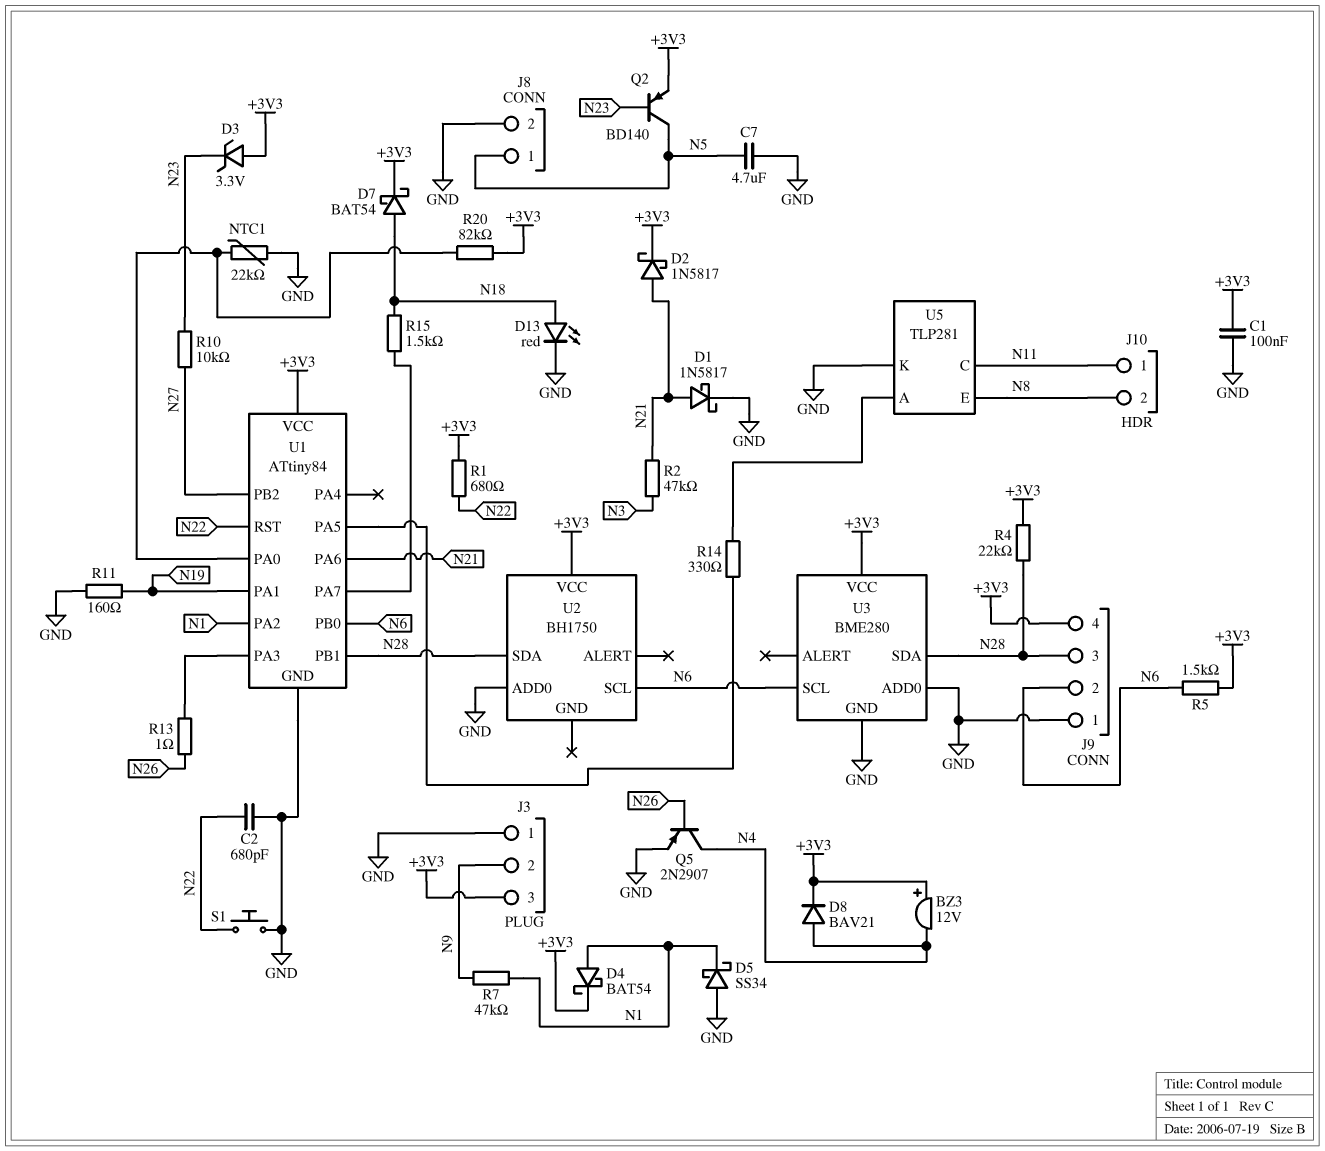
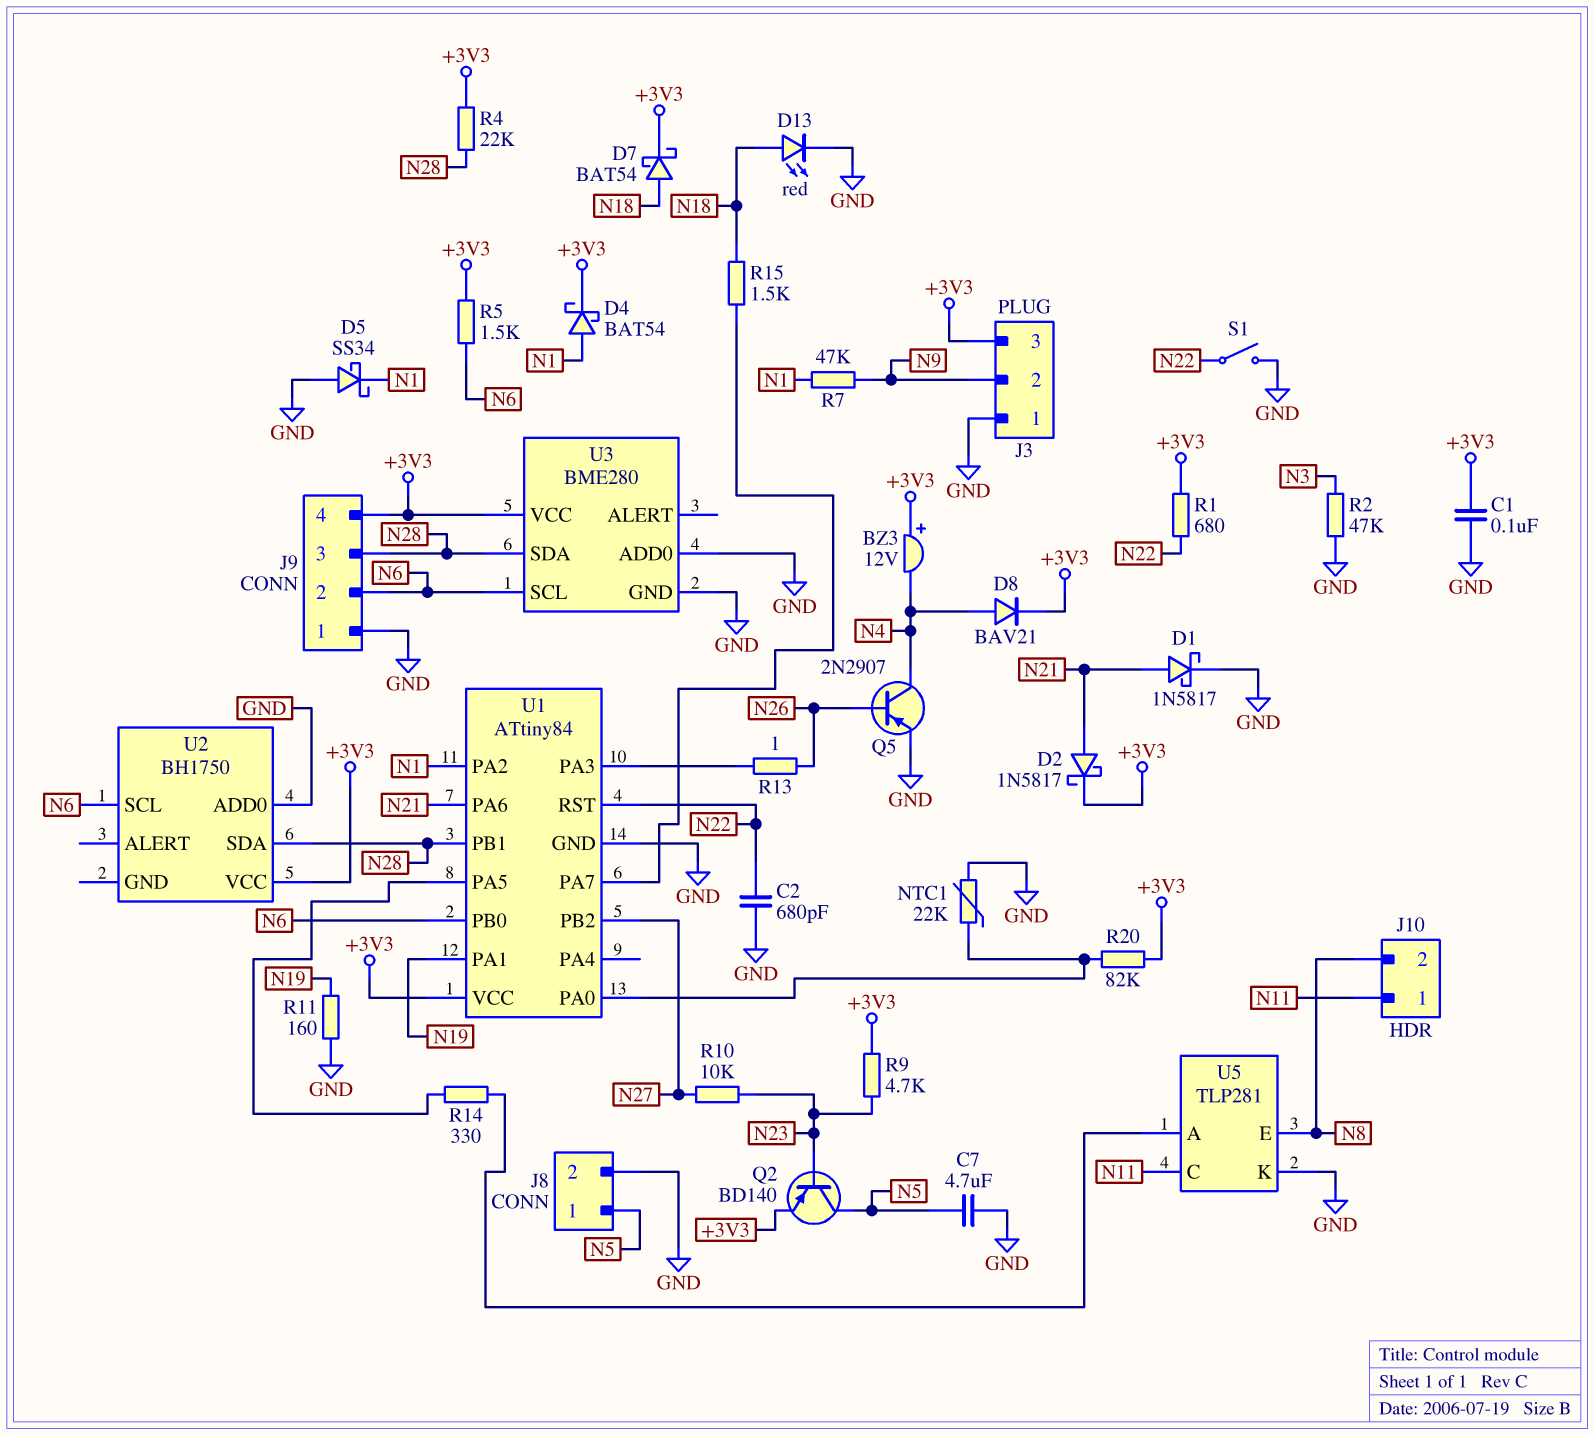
D3: zener 3.3V (A +3V3, K N23) -> none
R2: 47k (N3, N21) -> 47k (GND, N3)
R9: none -> 4.7k (+3V3, N23)
S1: button (GND, N22) -> switch (GND, N22)

